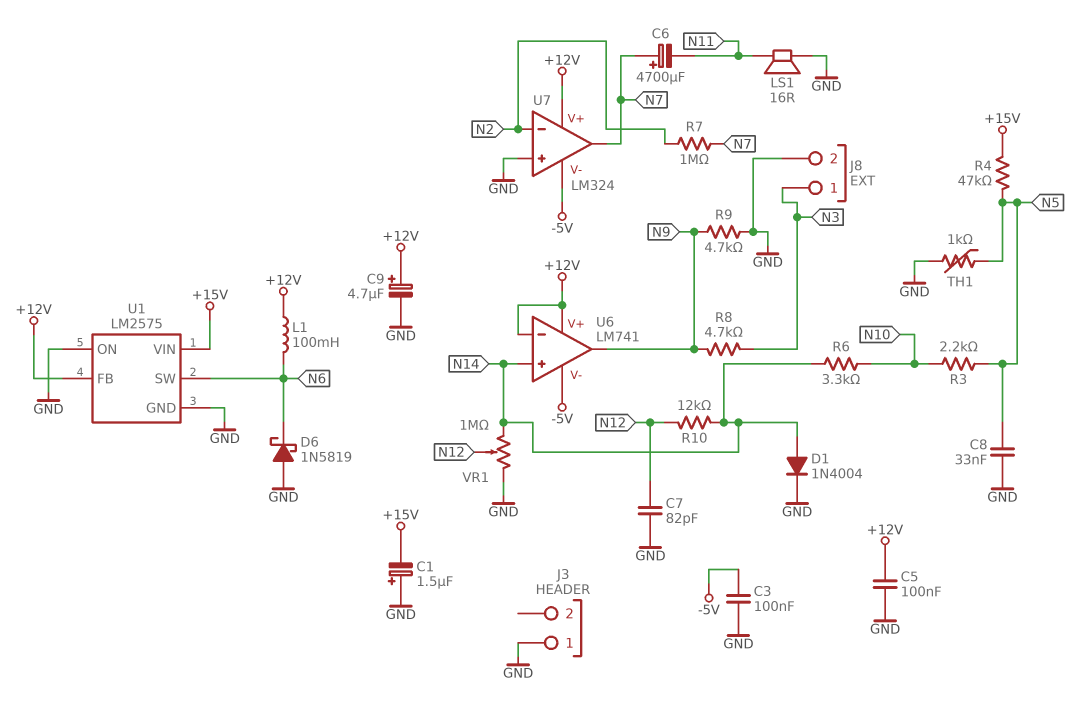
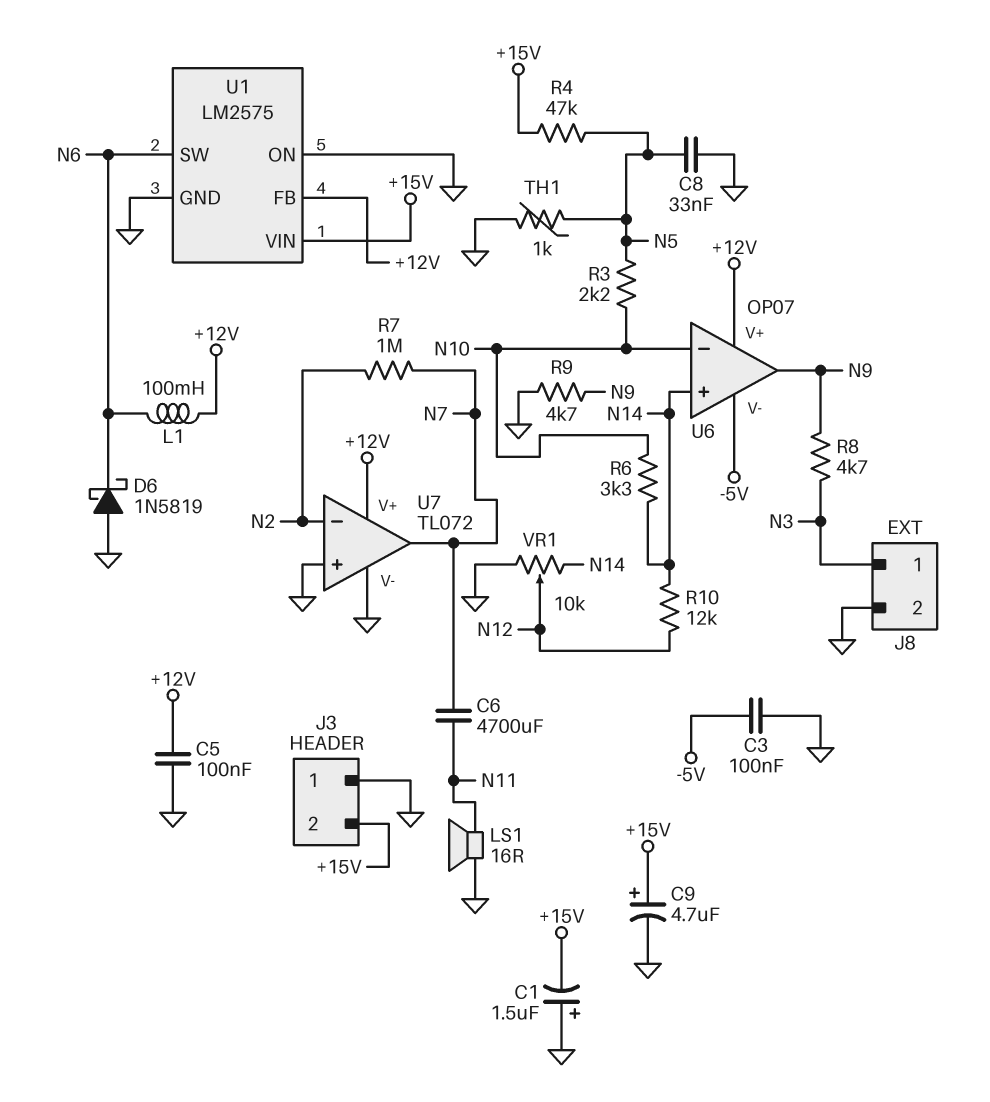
C6: 4700uF (plus N7, minus N11) -> 4700uF (N7, N11)
C7: 82pF (GND, N12) -> none
C9: 4.7uF (plus +12V, minus GND) -> 4.7uF (plus +15V, minus GND)
D1: diode 1N4004 (A N14, K GND) -> none
J3 pin 2: none -> +15V
U6: LM741 -> OP07
U6 pin in-: +12V -> N10
U7: LM324 -> TL072
U7 pin V-: -5V -> GND
VR1: 1M (GND, N14, wiper N12) -> 10k (GND, N14, wiper N12)

